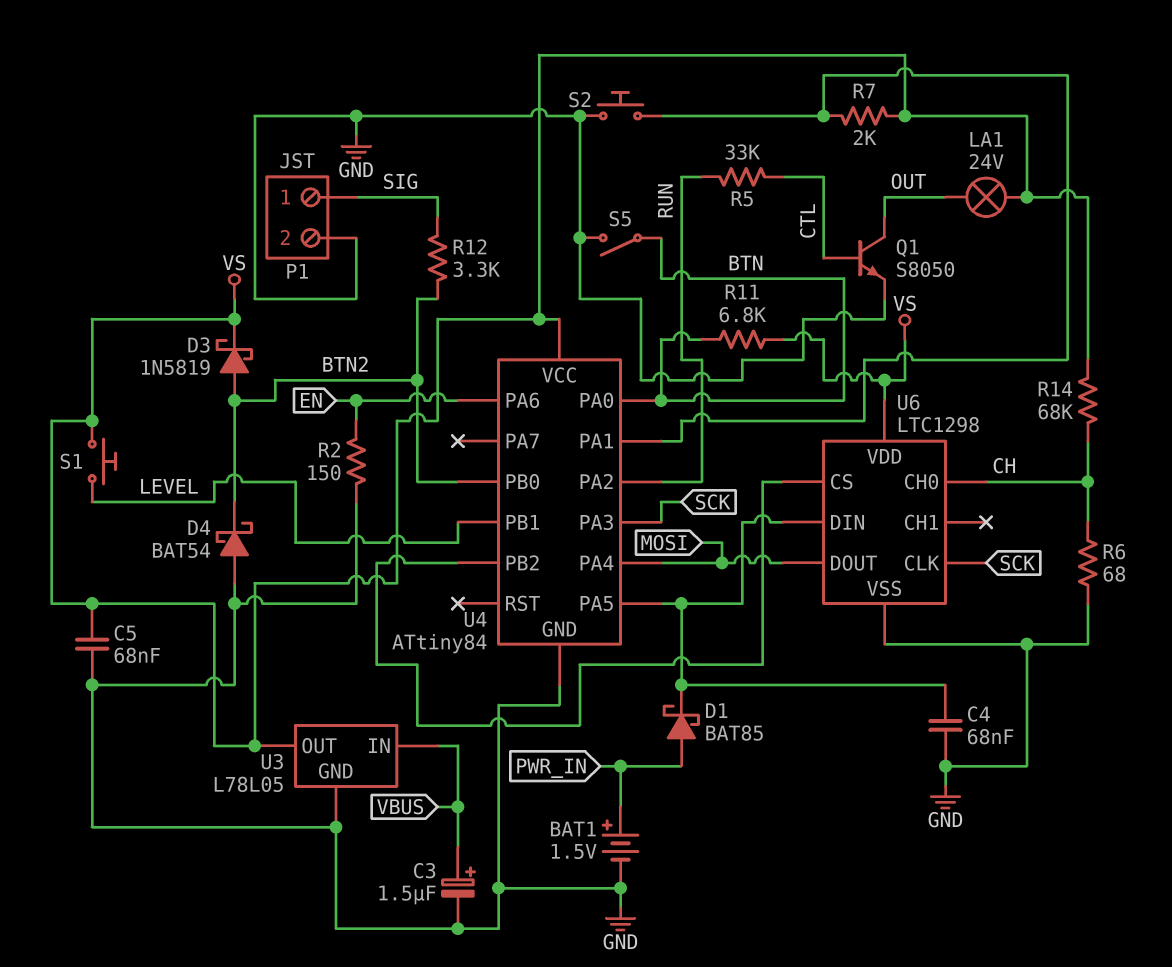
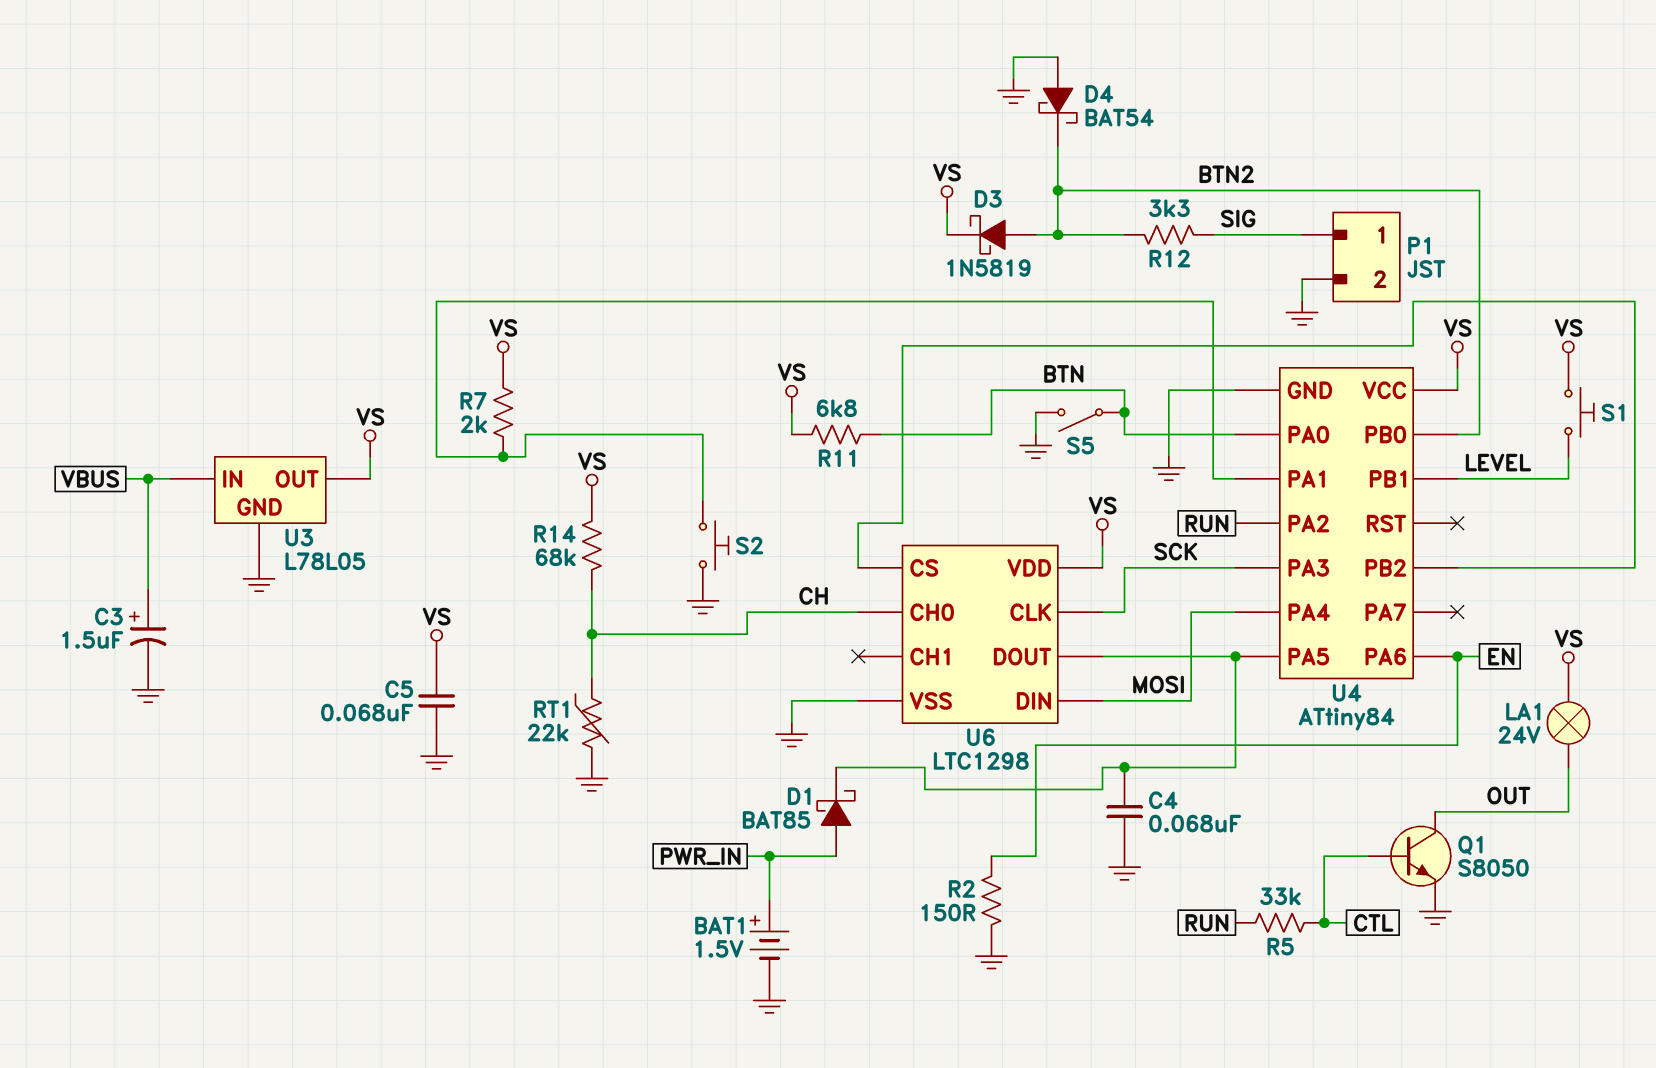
R6: 68 (CH, GND) -> none
RT1: none -> 22k (CH, GND)
U6 pin DIN: U4/PA5 -> MOSI
U6 pin DOUT: MOSI -> U4/PA5

